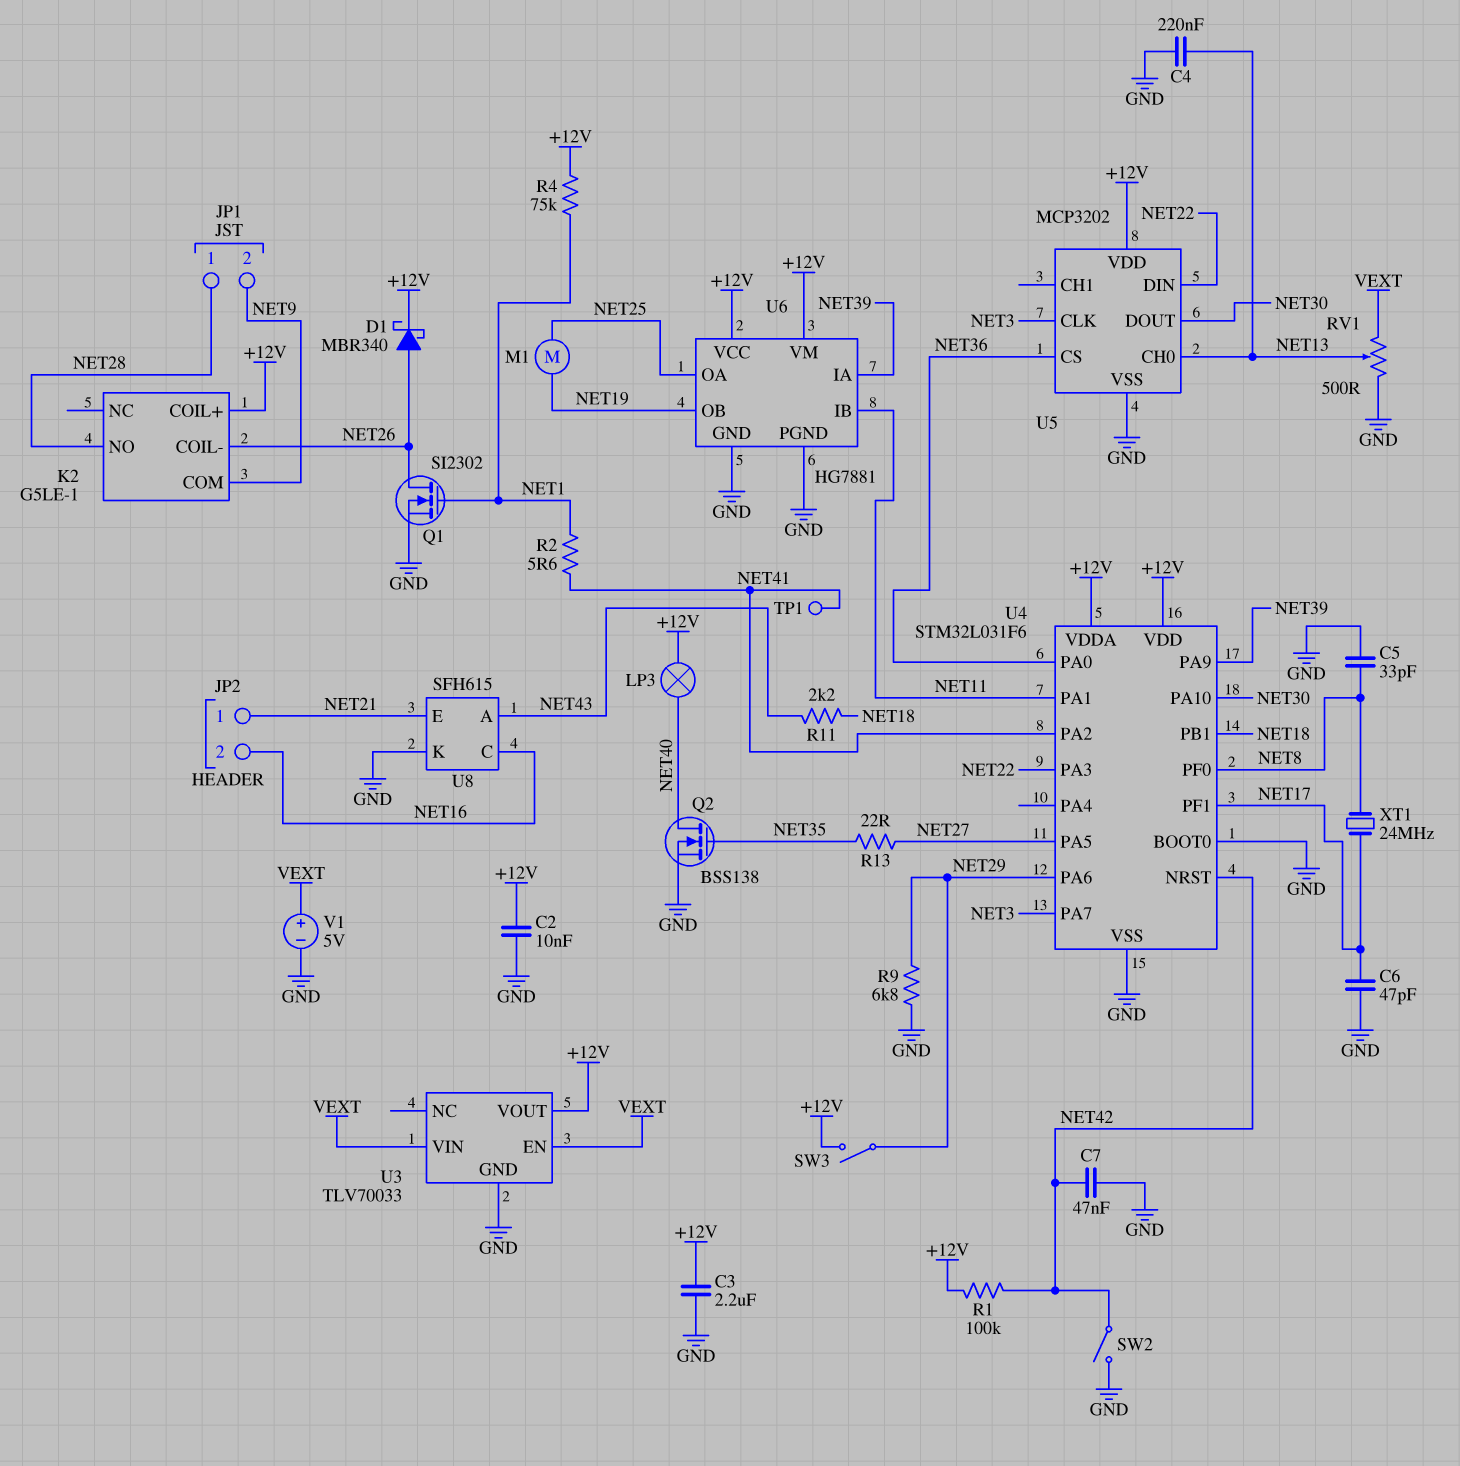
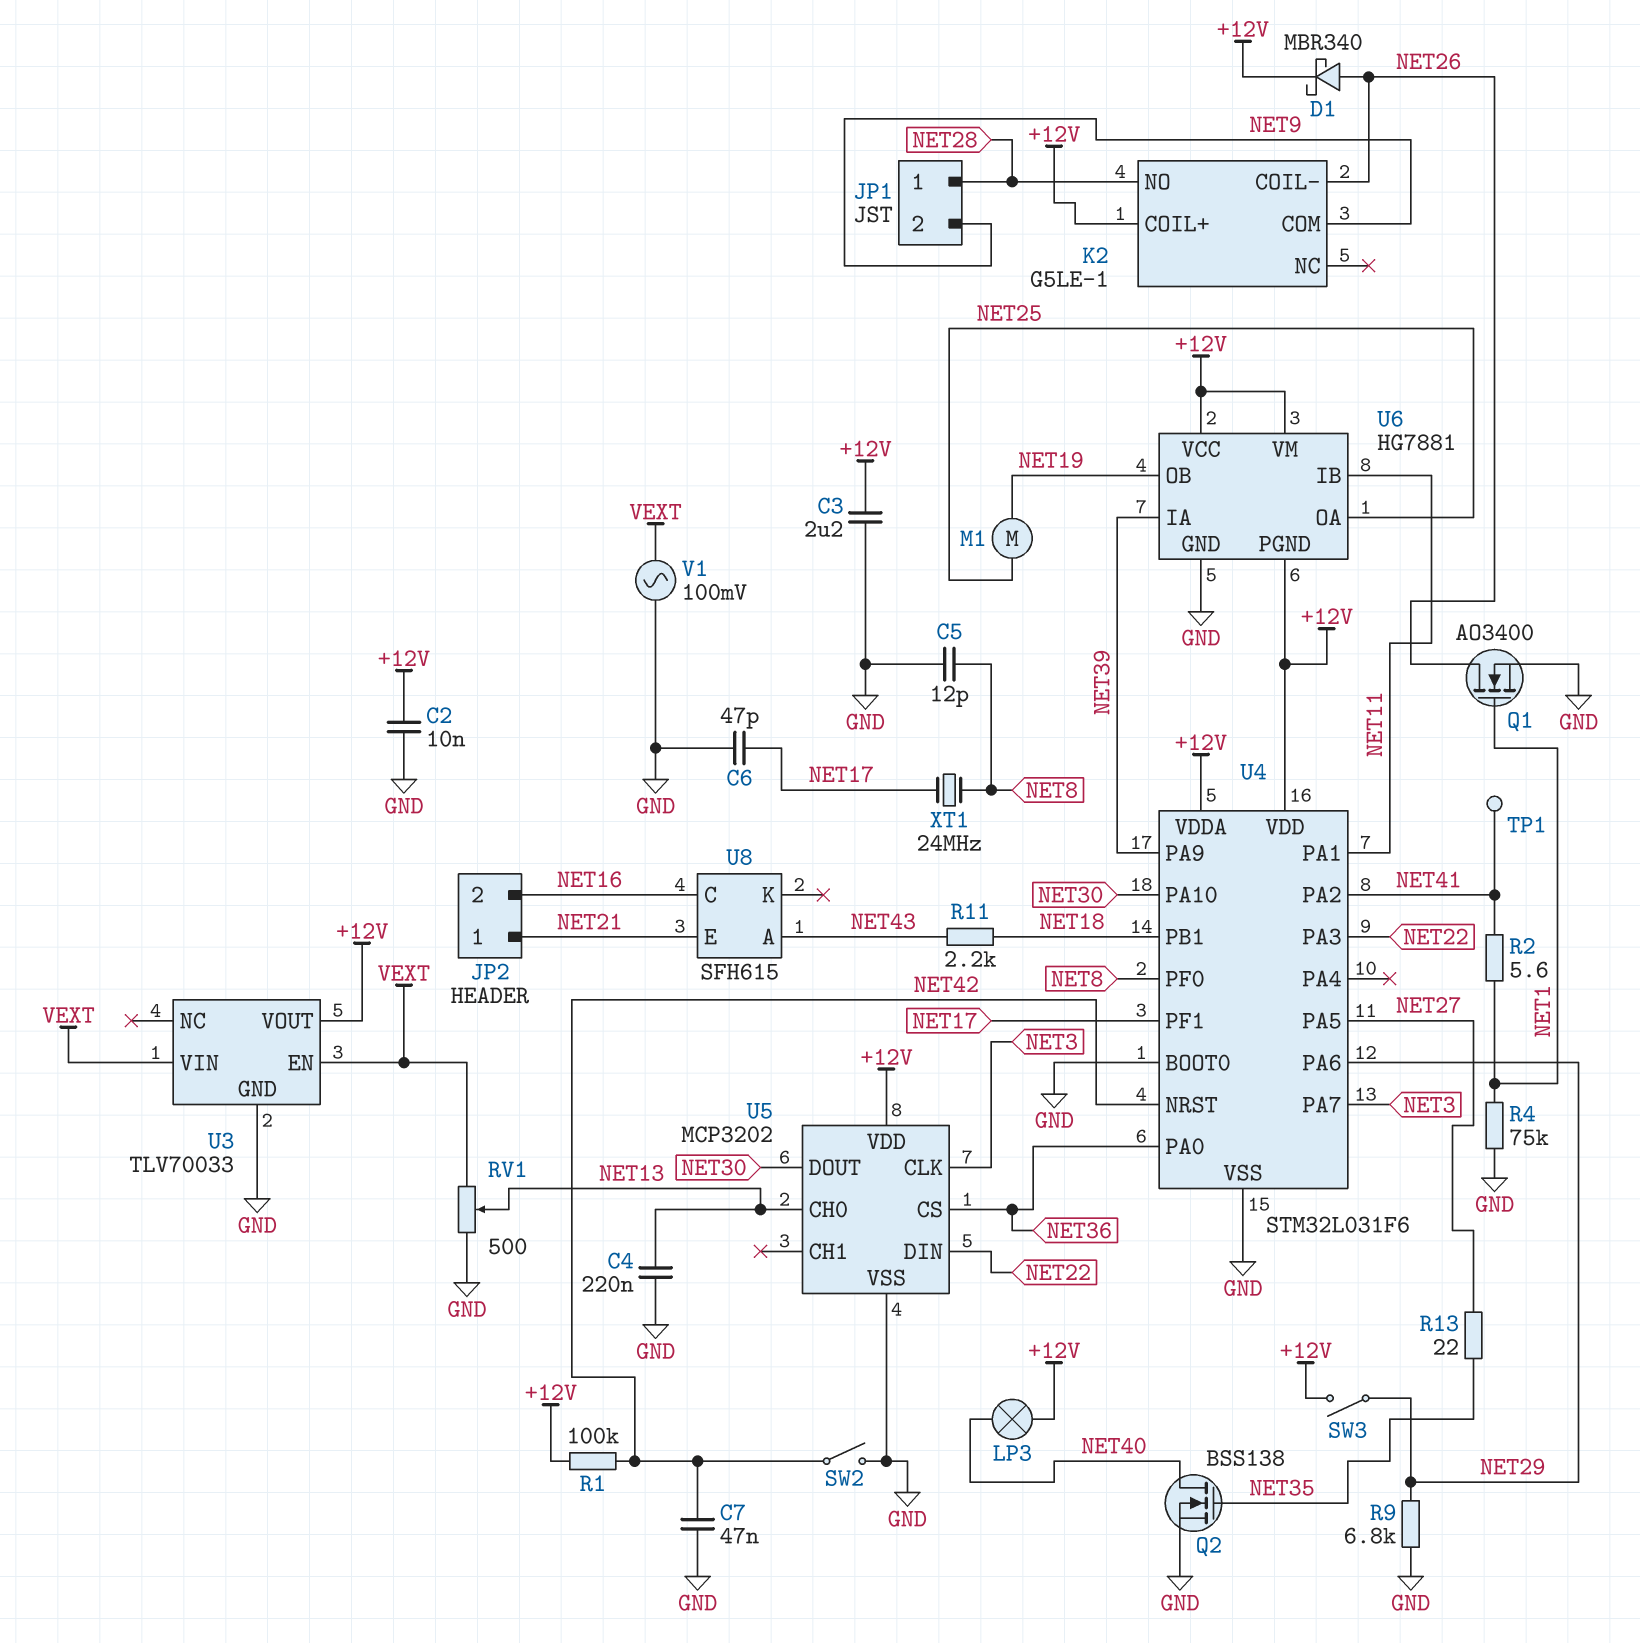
C5: 33pF (GND, NET8) -> 12pF (GND, NET8)
Q1: NMOS SI2302 (G NET1, D NET26, S GND) -> NMOS AO3400 (G NET1, D NET26, S GND)
R4: 75k (+12V, NET1) -> 75k (GND, NET1)
U6 pin PGND: GND -> +12V
U8 pin K: GND -> none
V1: 5V (plus VEXT, minus GND) -> AC 100mV (GND, VEXT)

